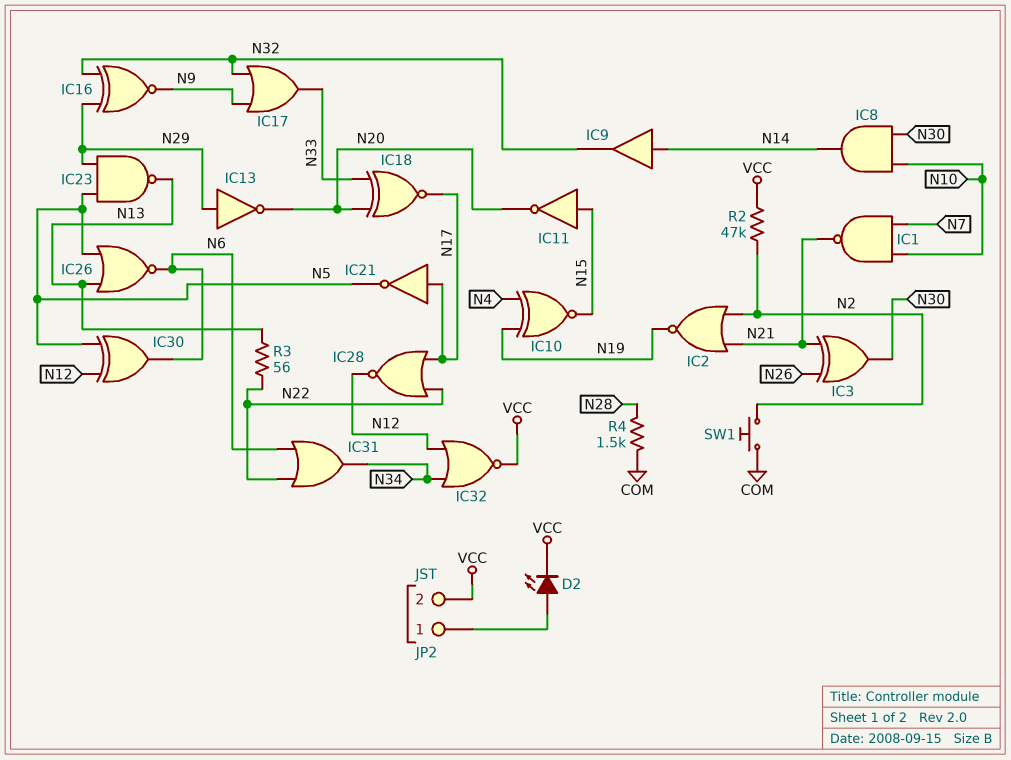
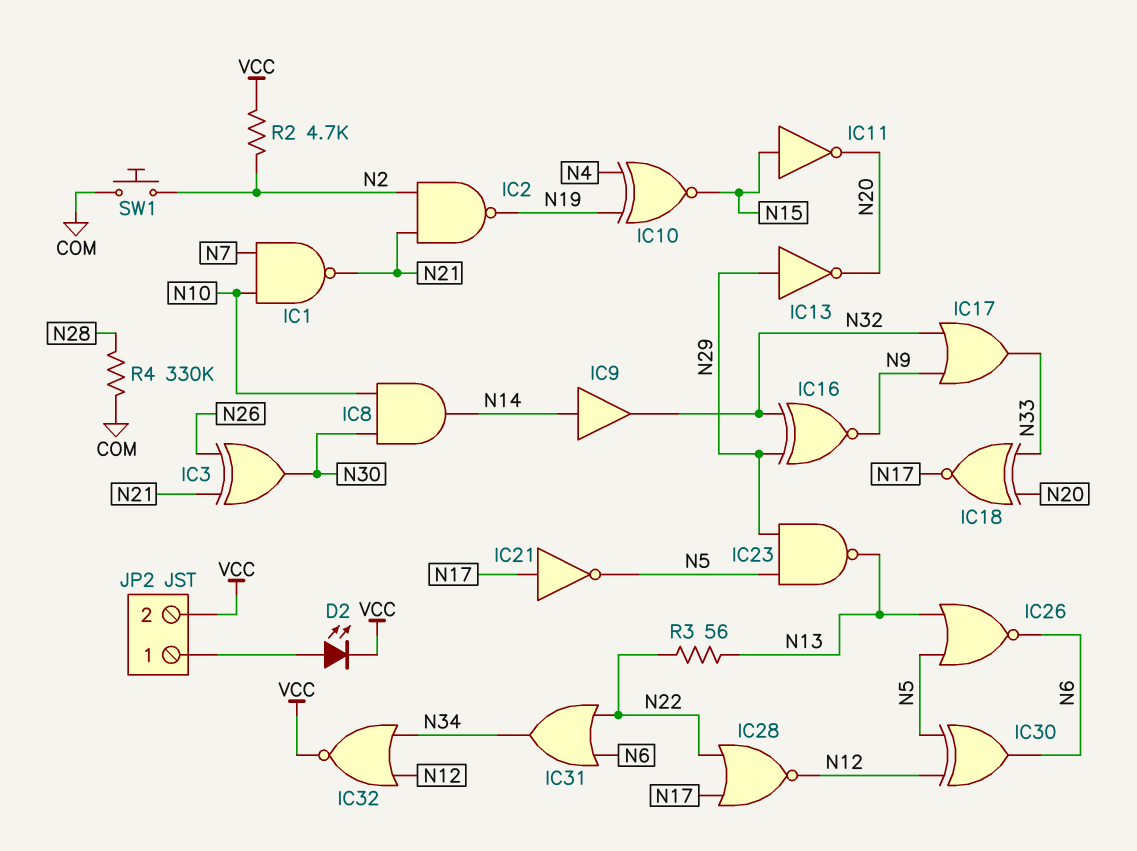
IC2: NOR (in N2, in N21, out N19) -> NAND (in N2, in N21, out N19)
R2: 47k (N2, VCC) -> 4.7k (N2, VCC)
R4: 1.5k (COM, N28) -> 330k (COM, N28)

